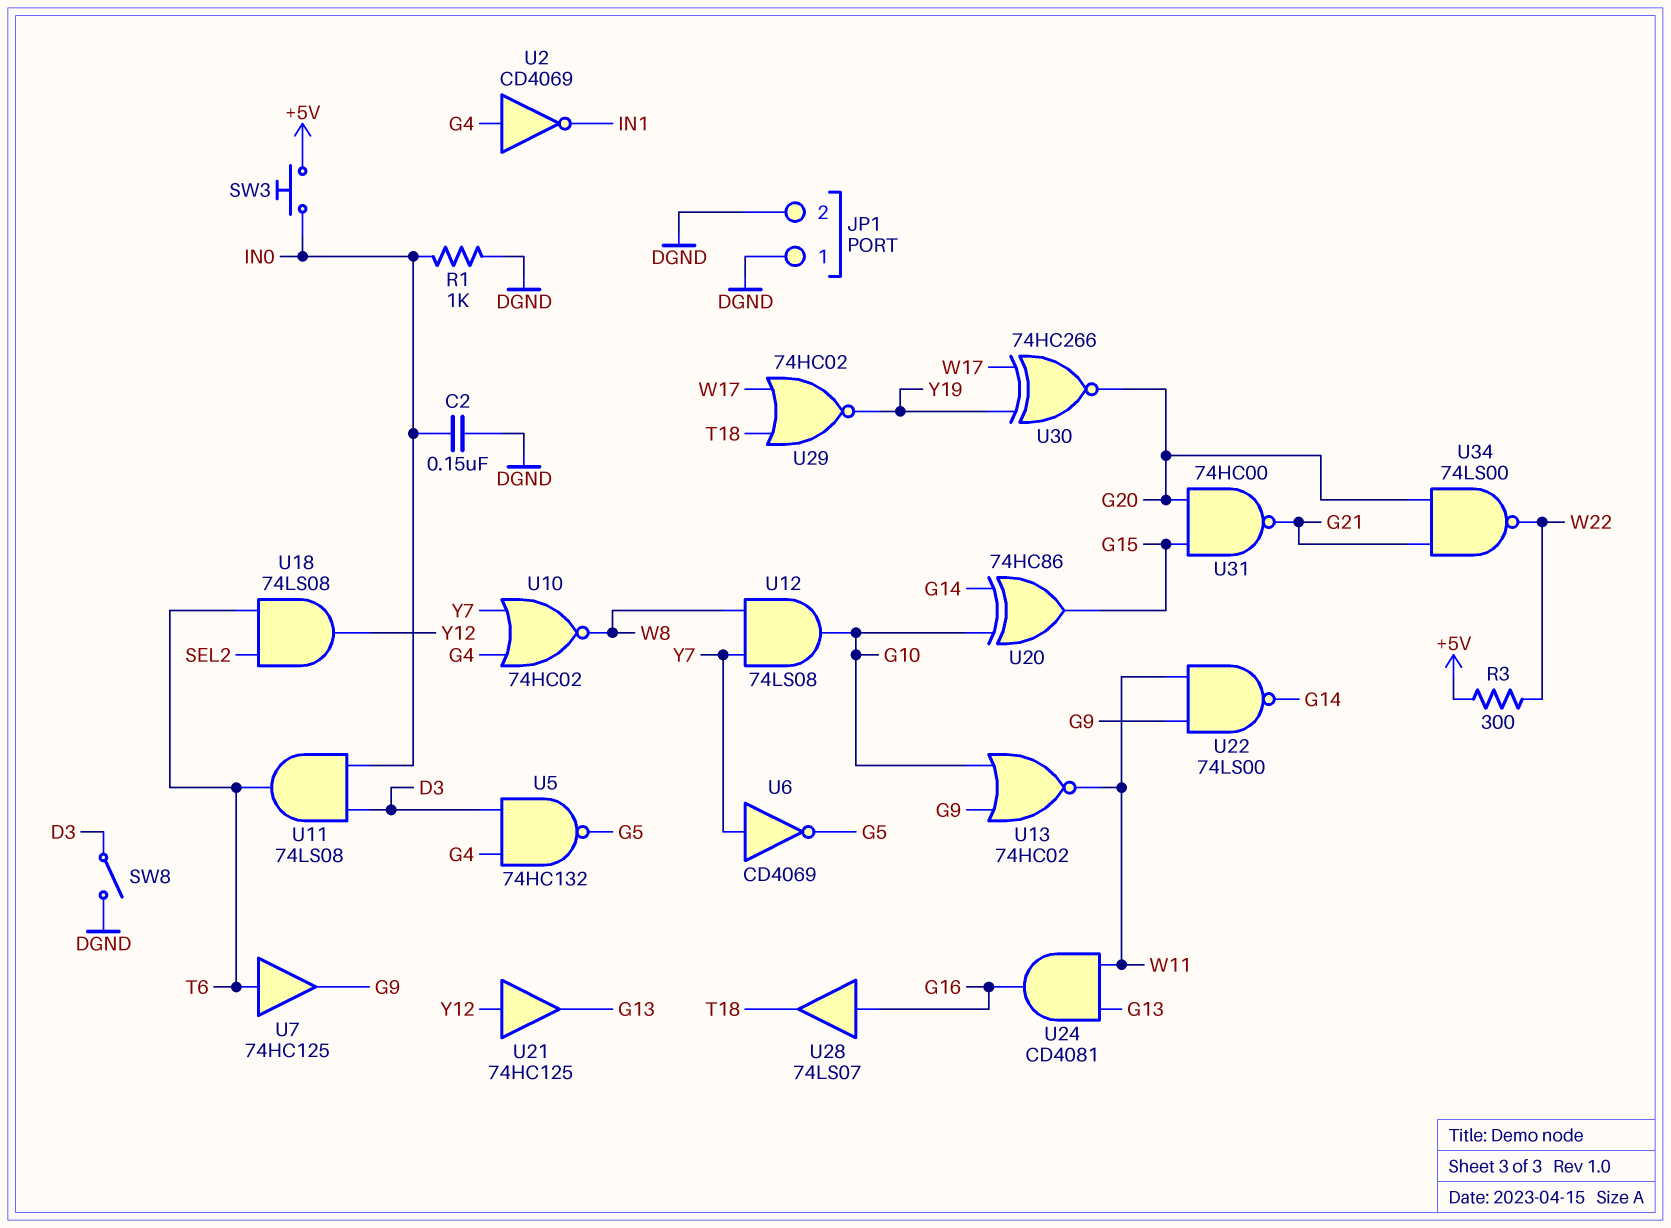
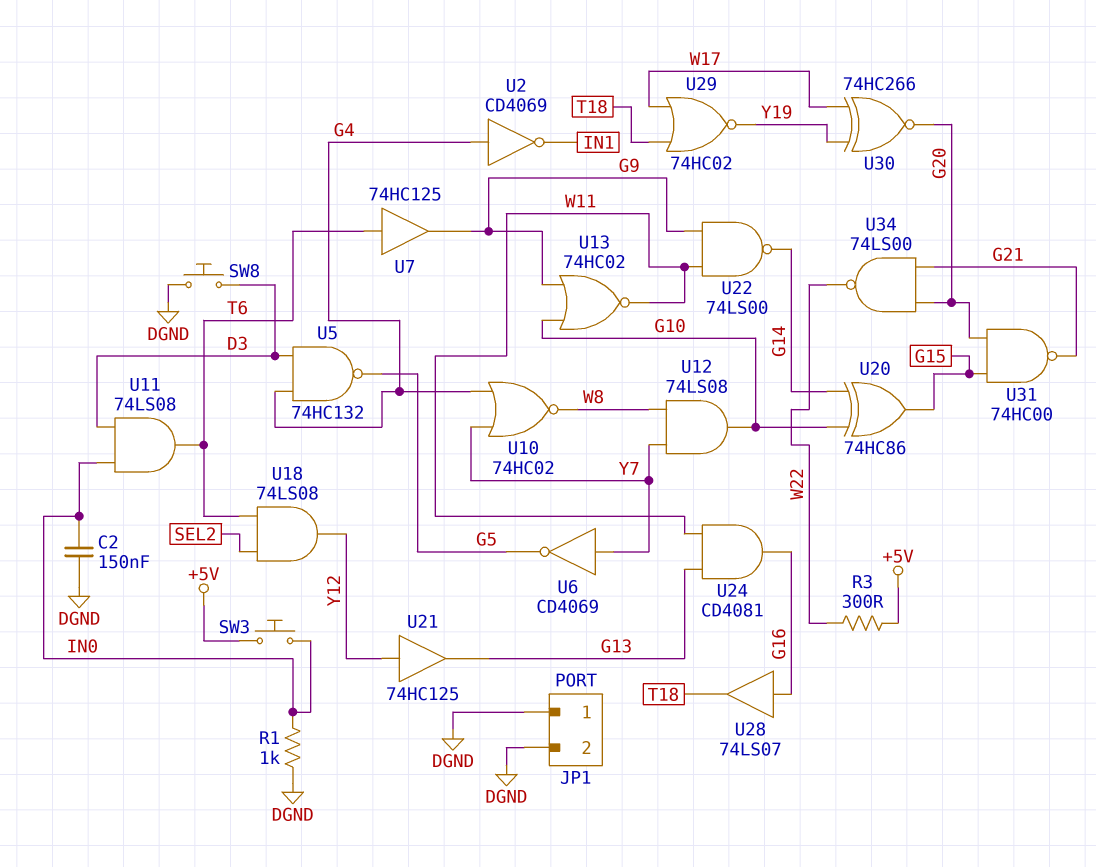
SW8: switch (D3, DGND) -> button (D3, DGND)

